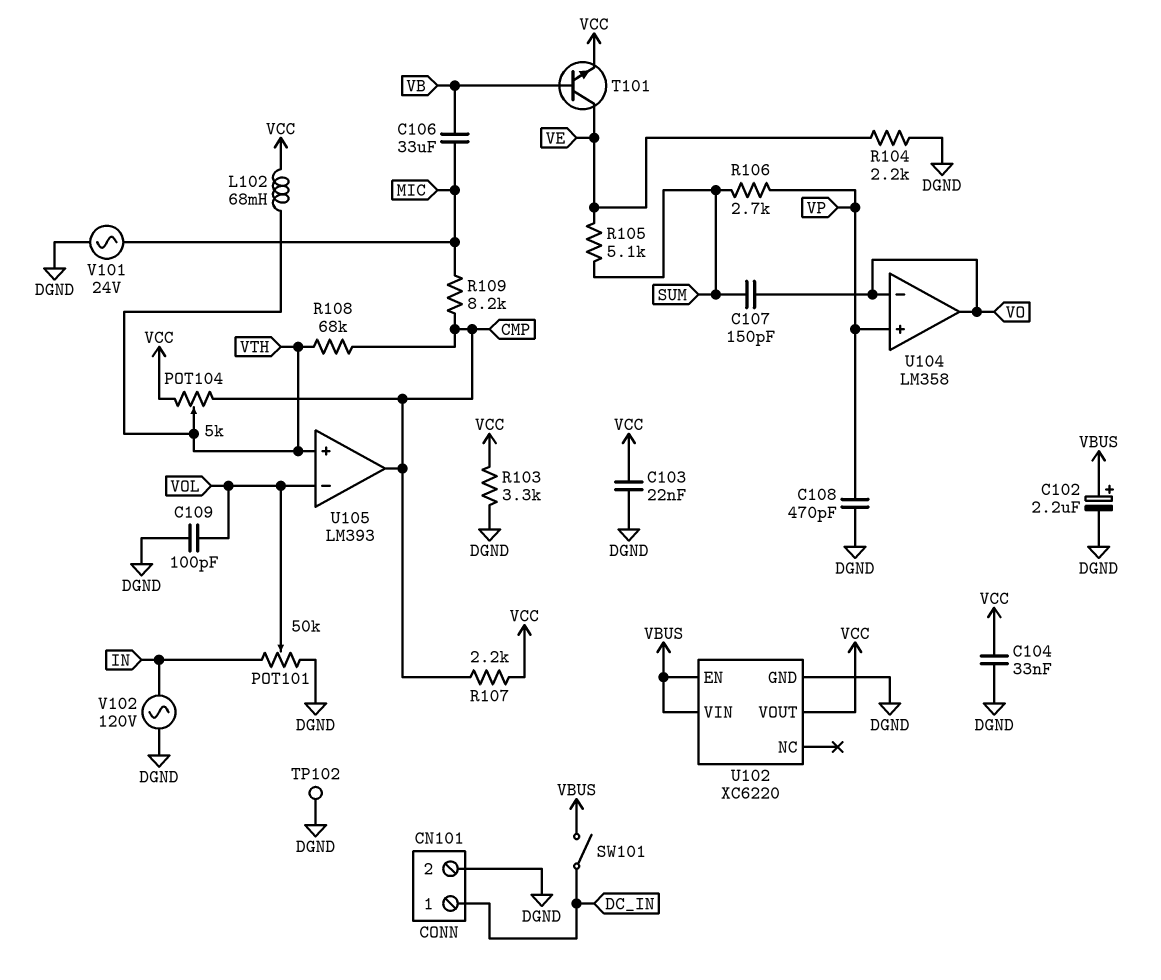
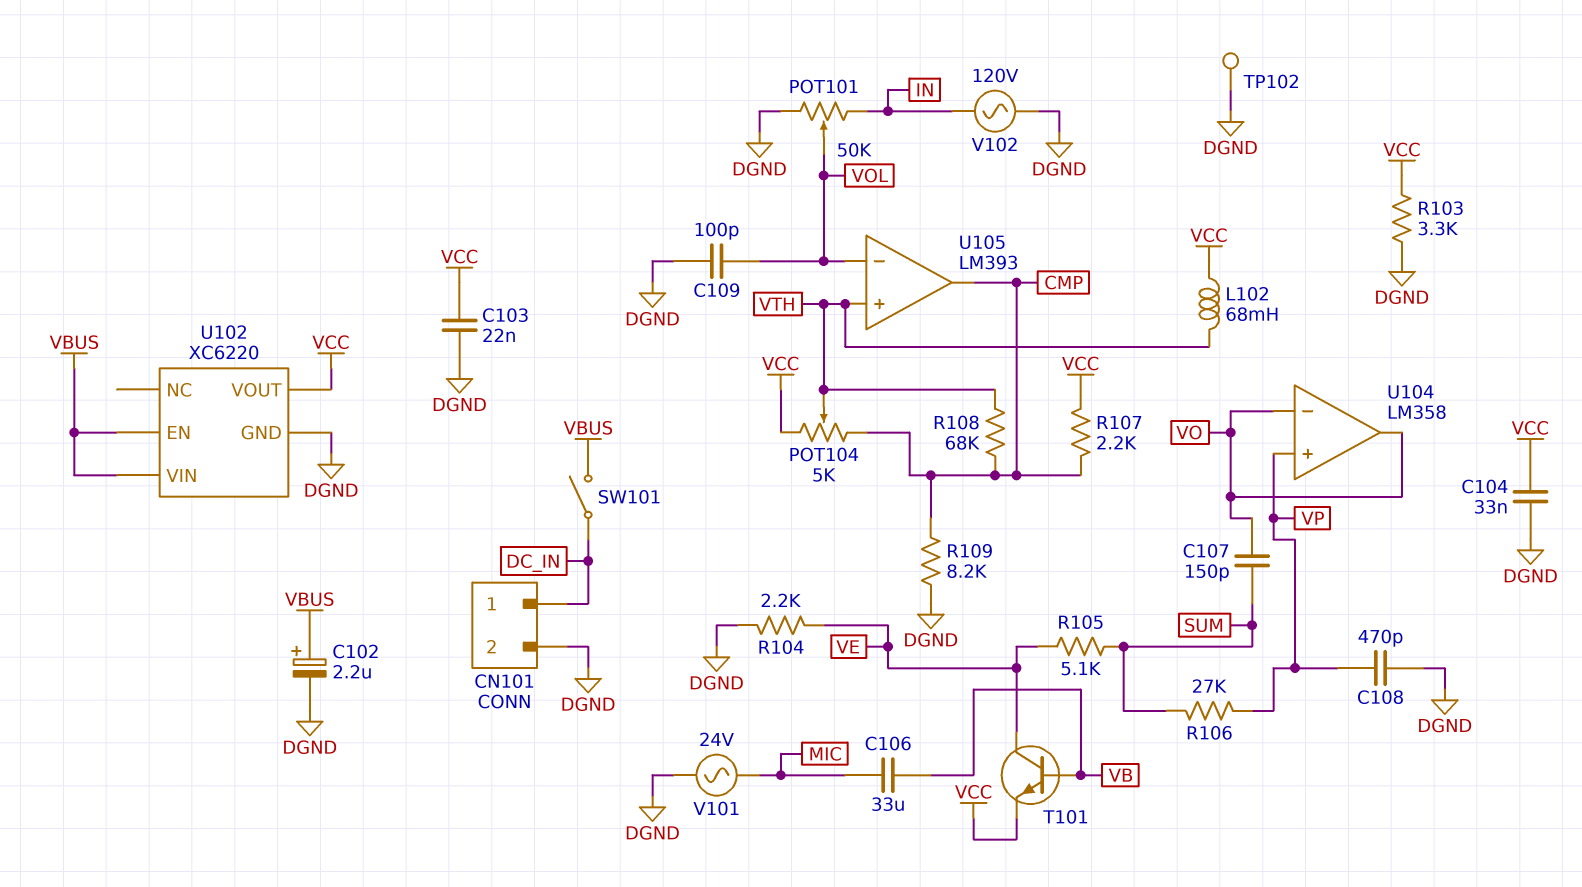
R106: 2.7k (SUM, VP) -> 27k (SUM, VP)
R109: 8.2k (CMP, MIC) -> 8.2k (CMP, DGND)

